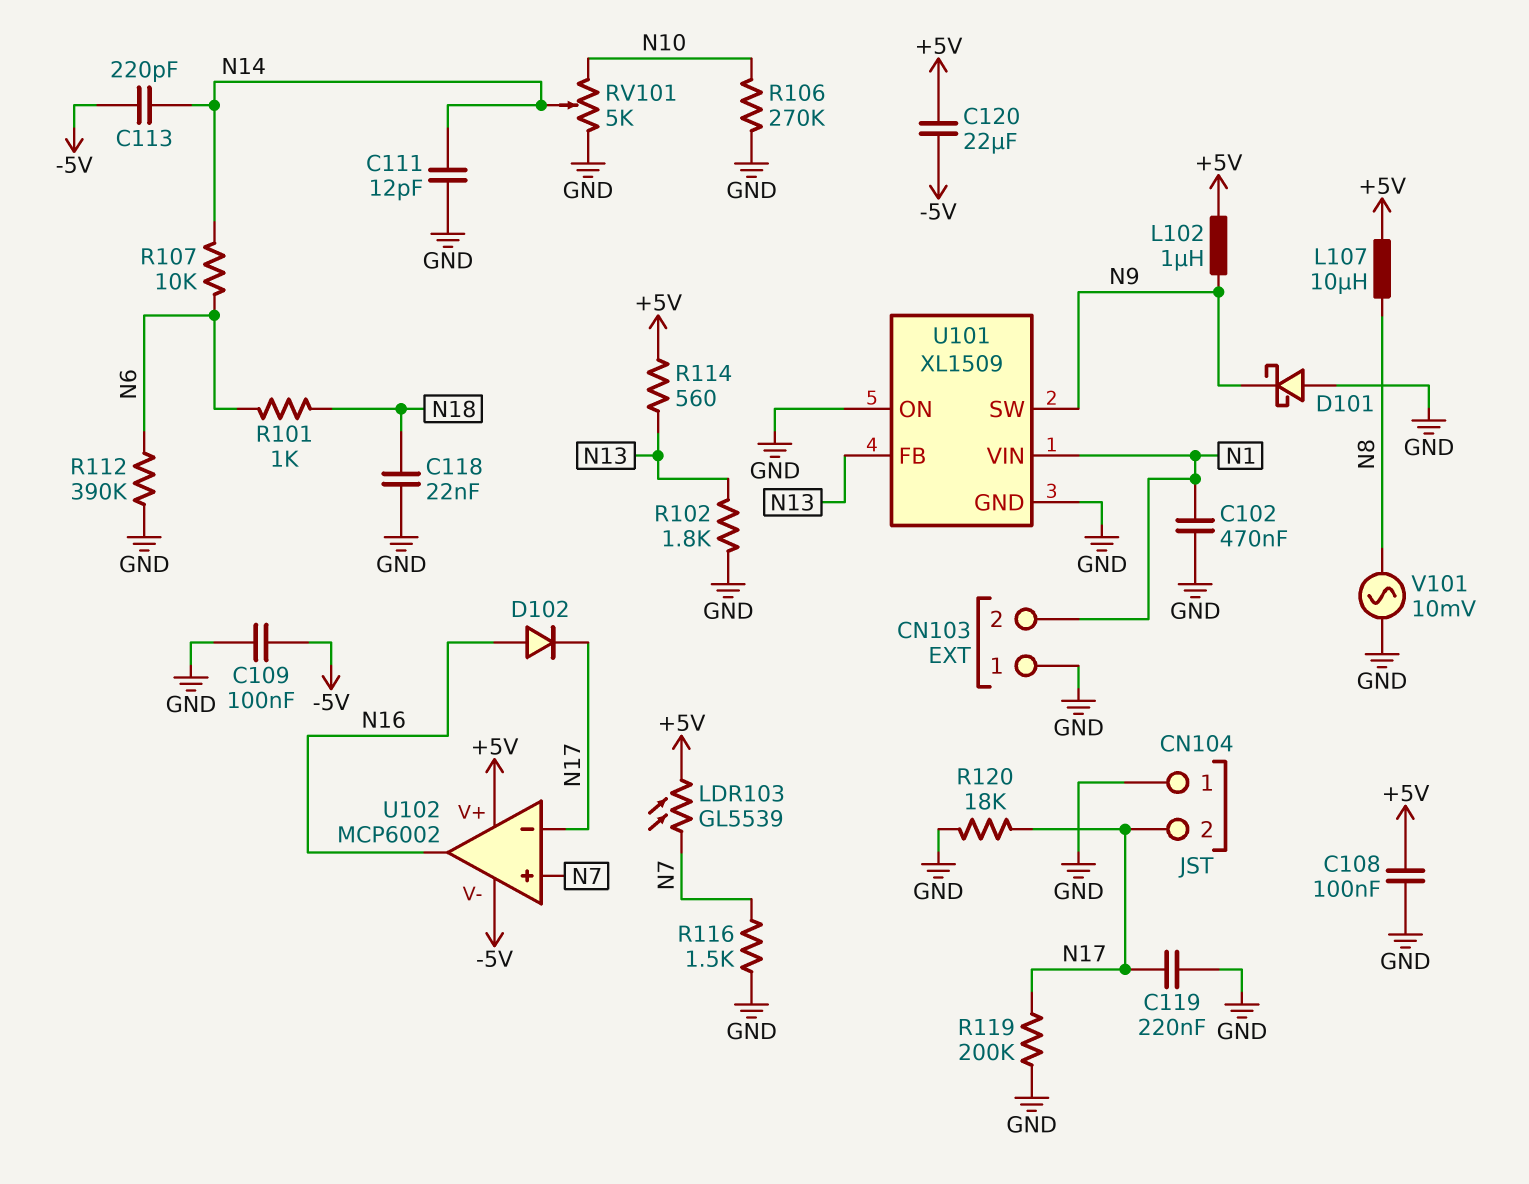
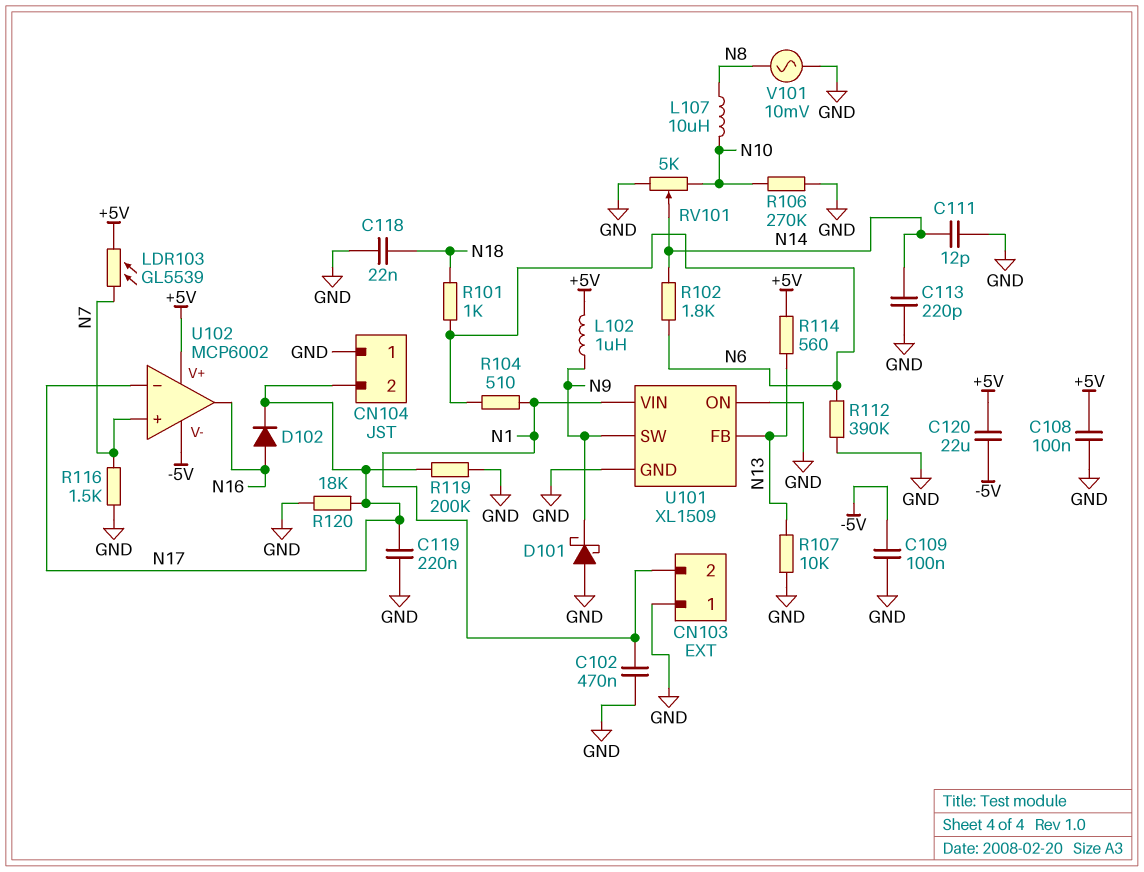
C113: 220pF (-5V, N14) -> 220pF (GND, N14)
L107: 10uH (+5V, N8) -> 10uH (N8, N10)
R102: 1.8k (GND, N13) -> 1.8k (N6, N14)
R104: none -> 510 (N1, N6)
R107: 10k (N6, N14) -> 10k (GND, N13)

